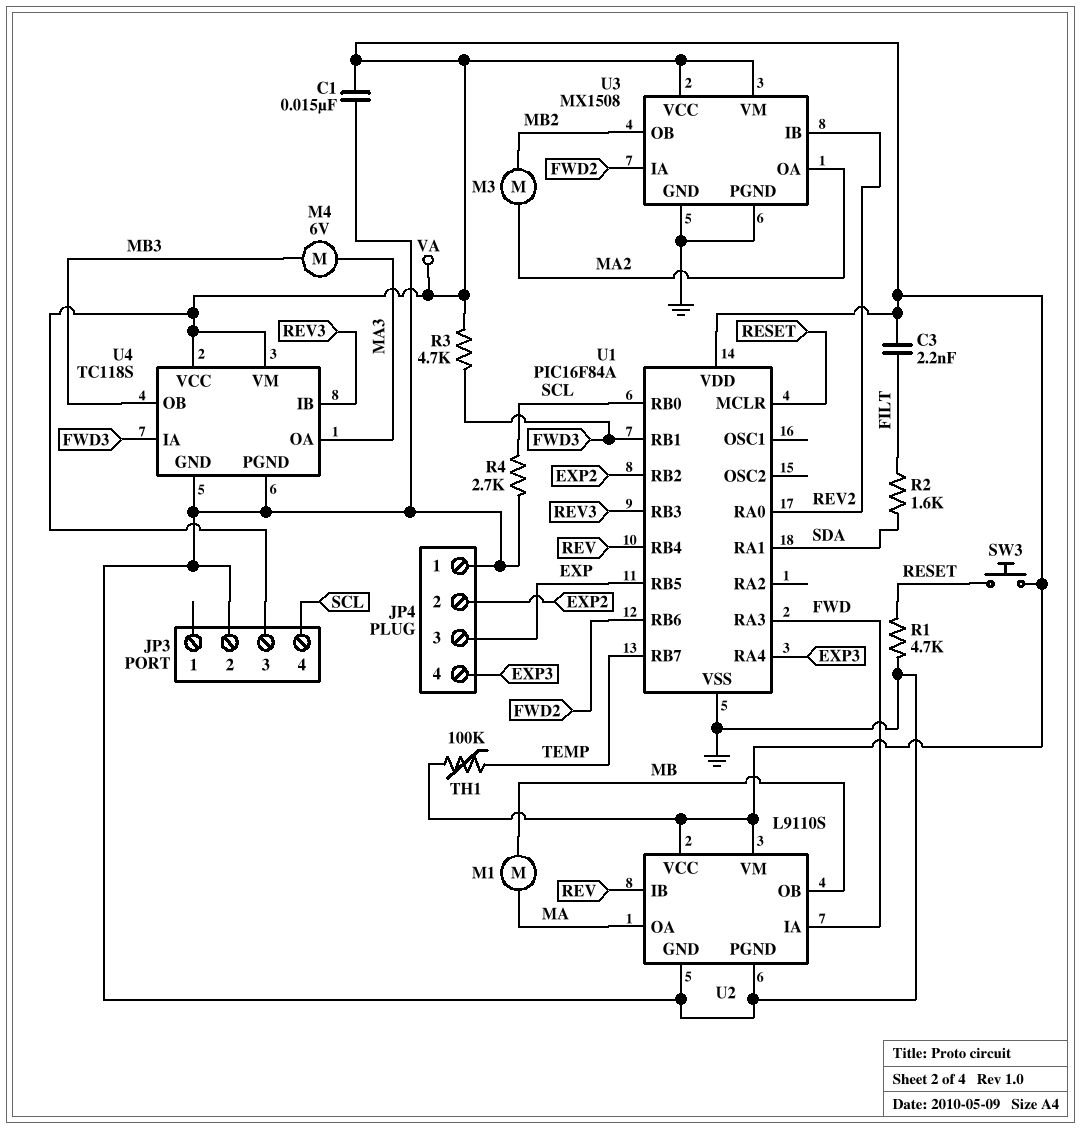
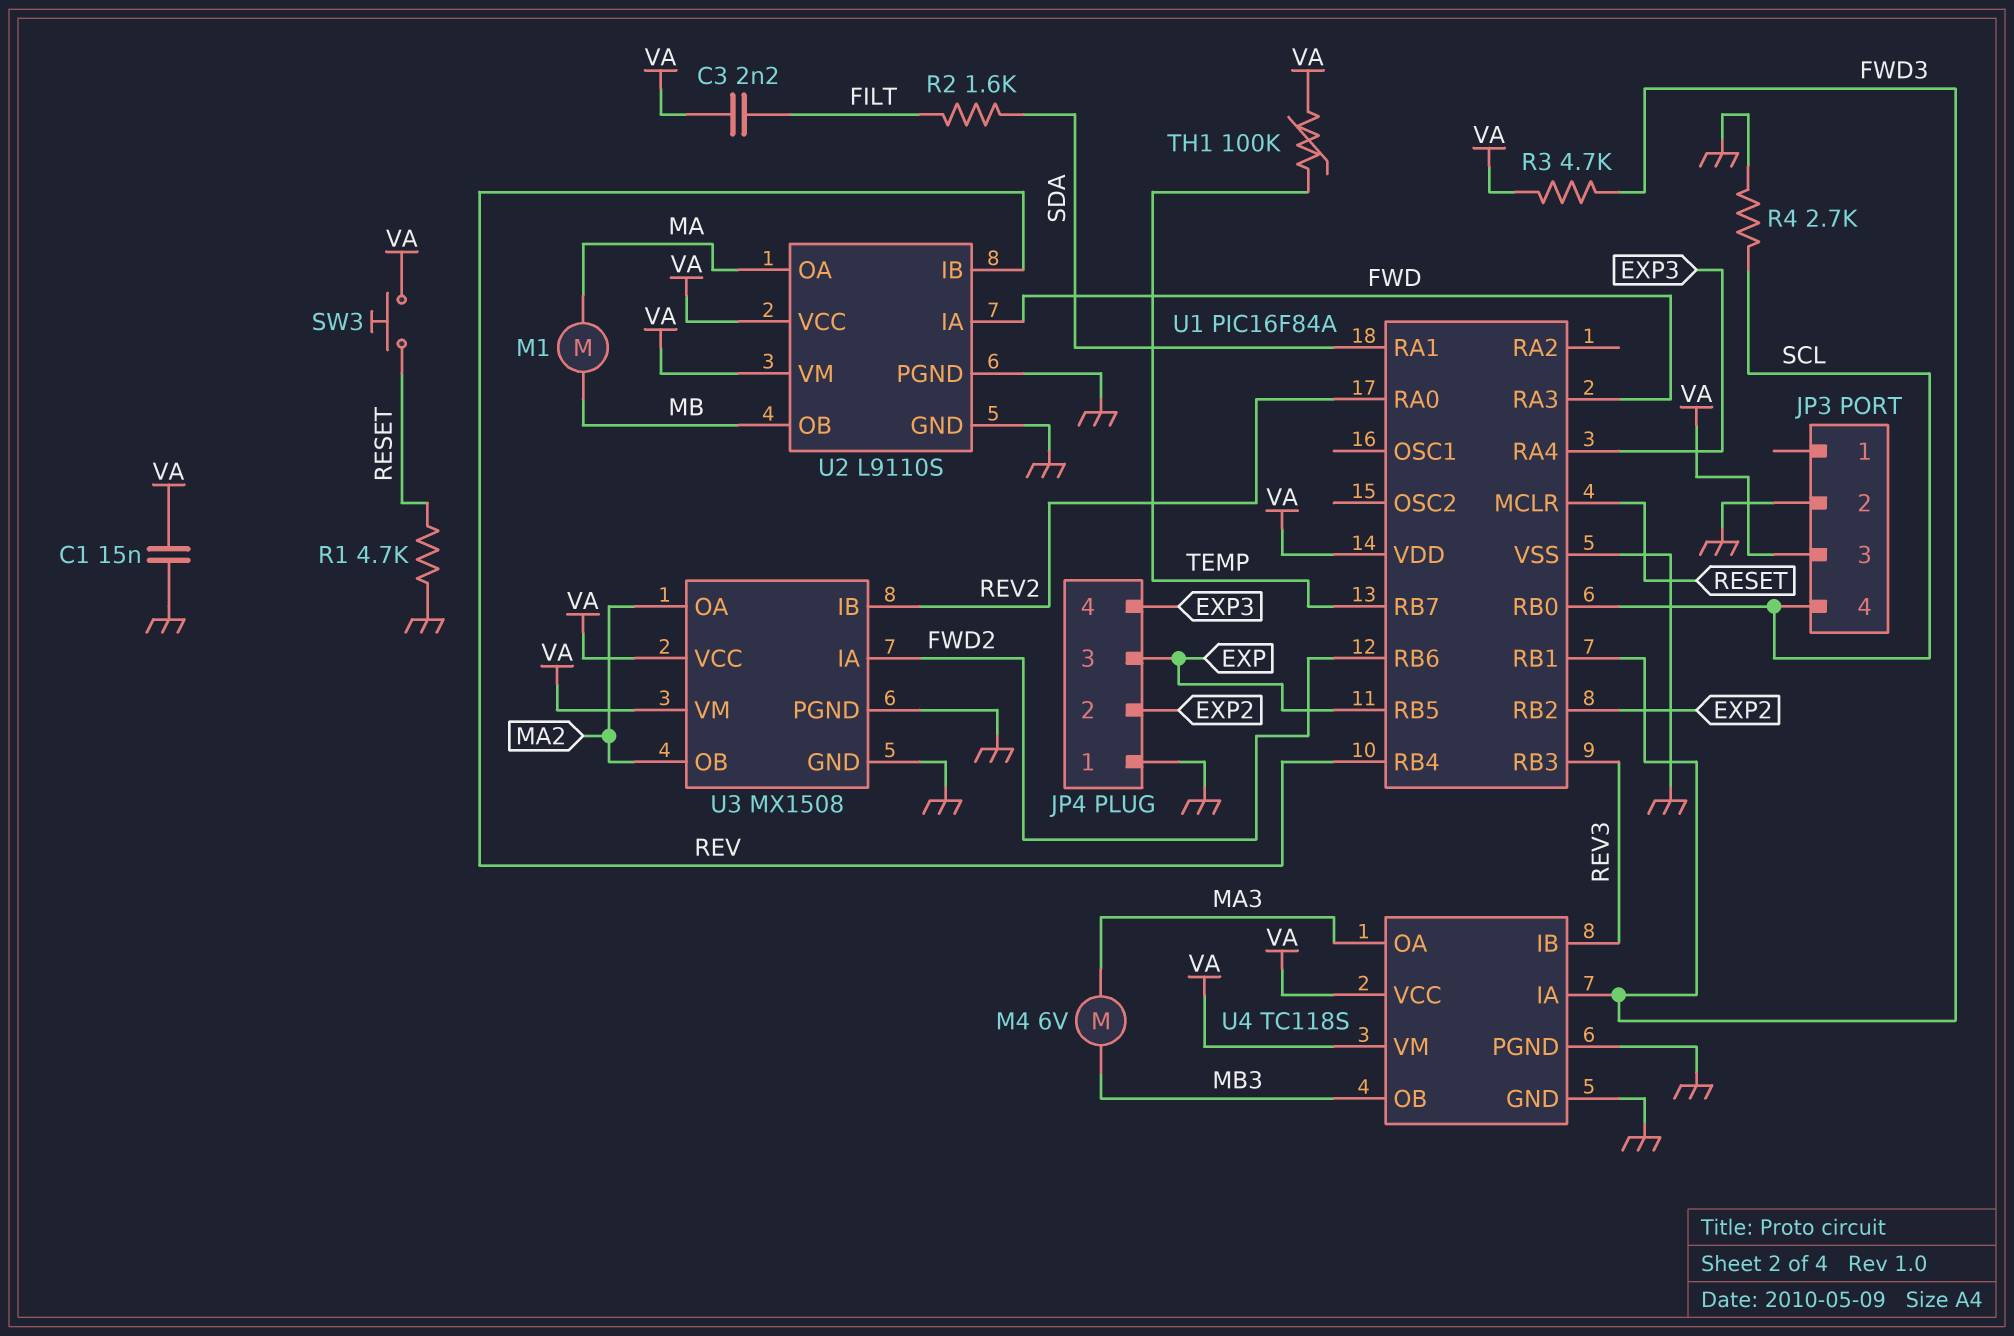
M3: motor (MA2, MB2) -> none
U3 pin OB: MB2 -> MA2

